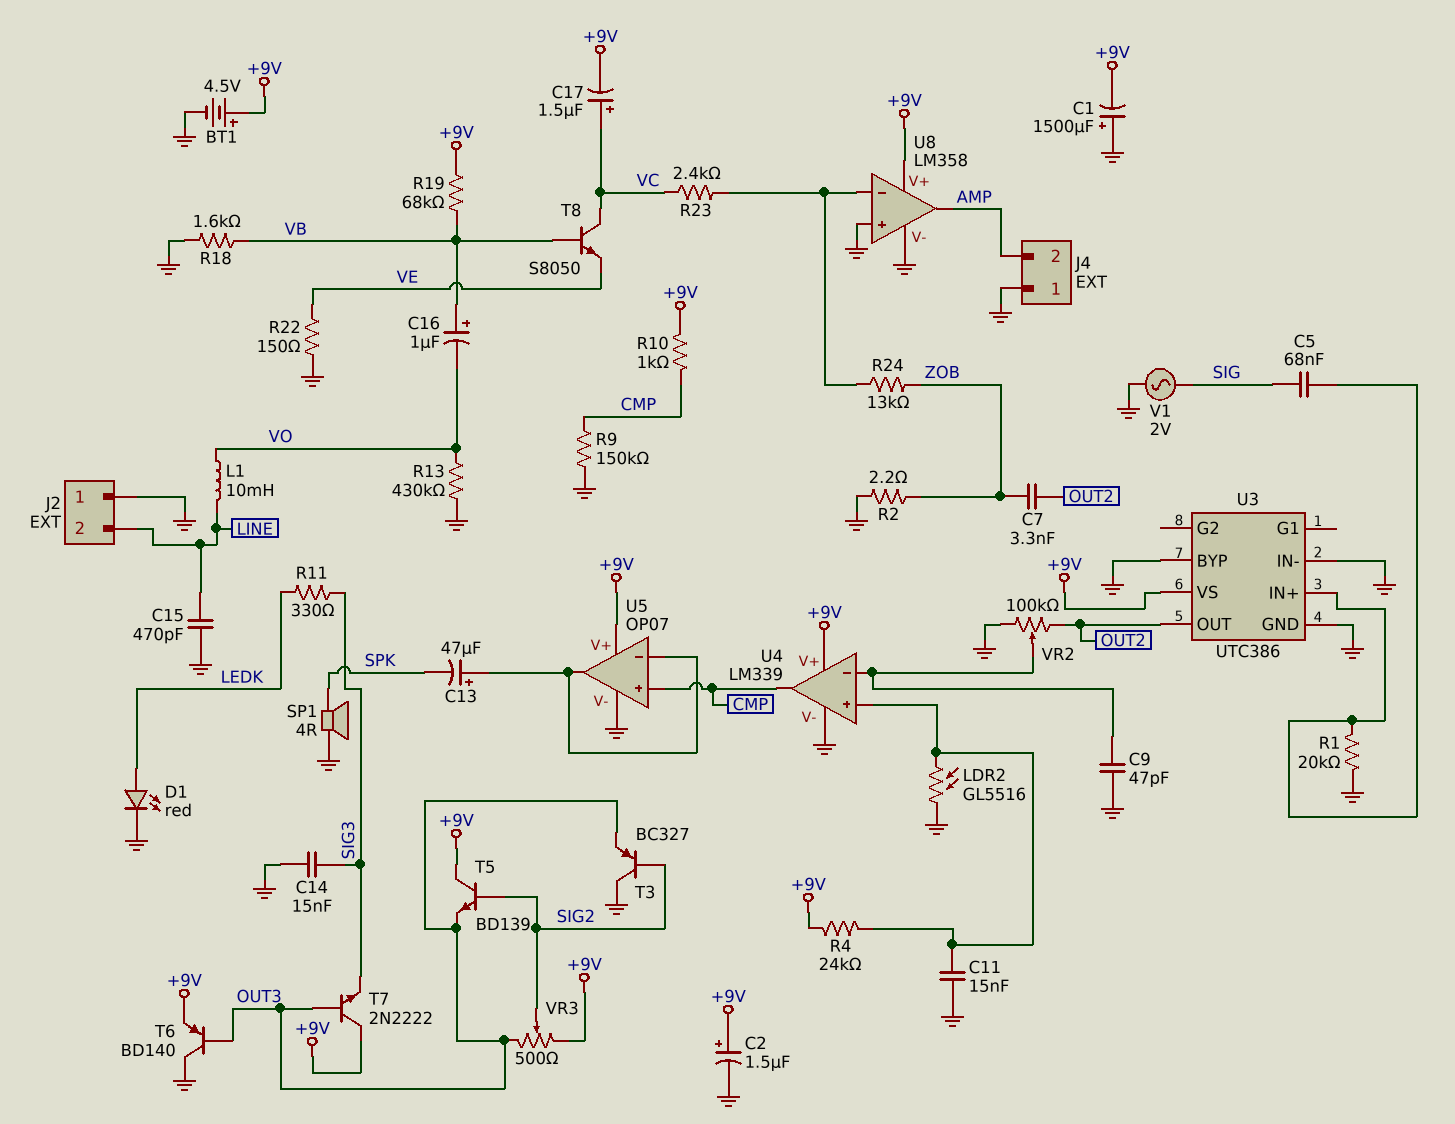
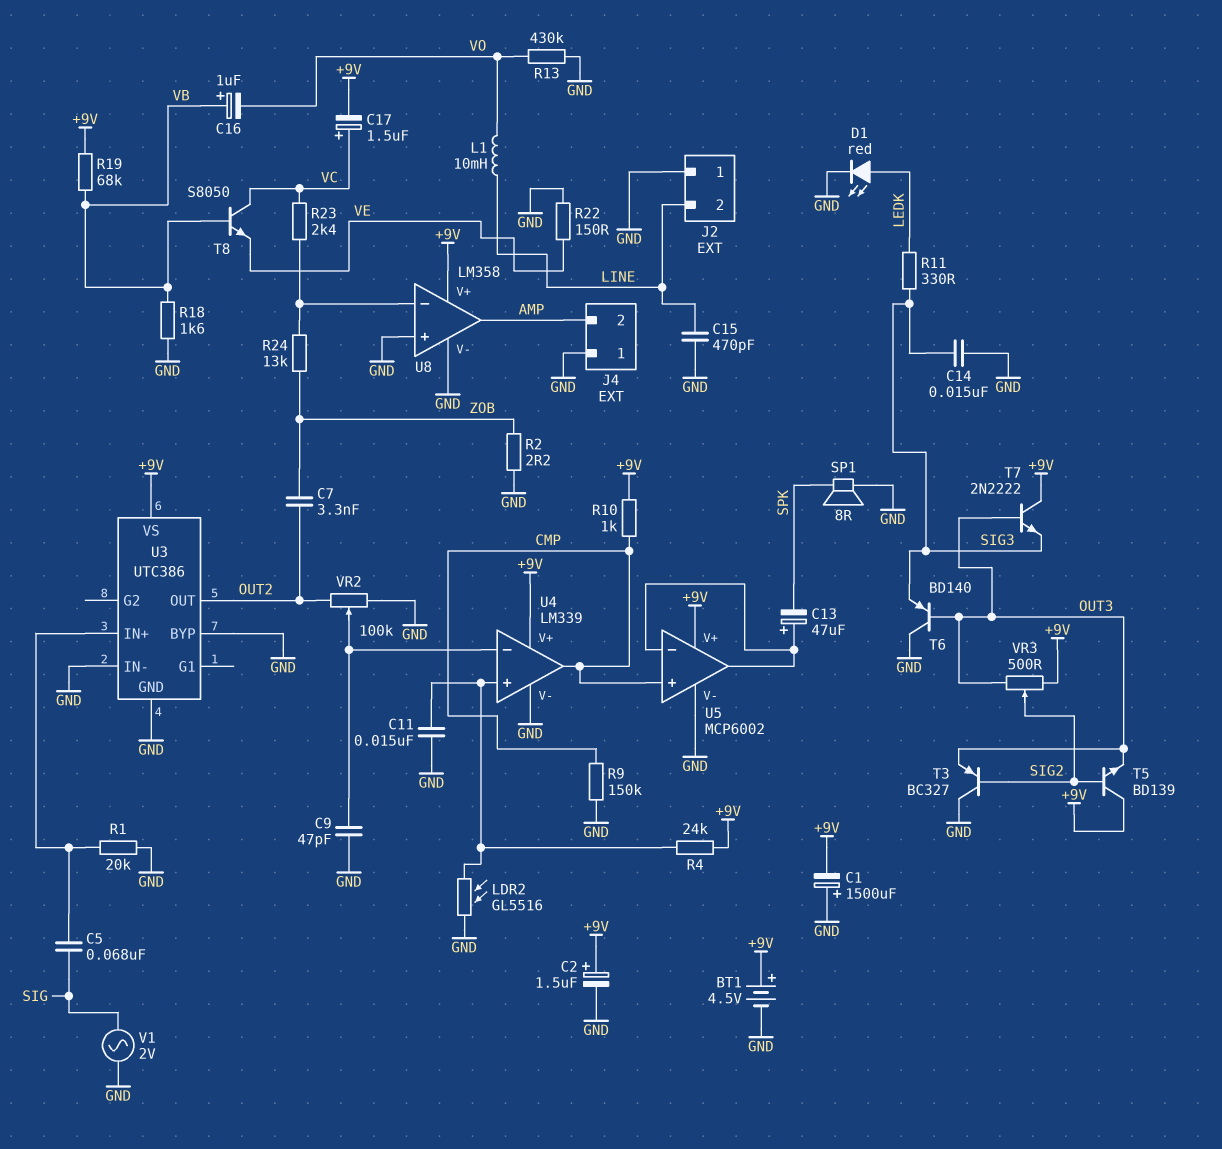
SP1: speaker 4R (GND, SPK) -> speaker 8R (GND, SPK)
T6: PNP BD140 (B OUT3, C GND, E +9V) -> PNP BD140 (B OUT3, C GND, E SIG3)
U5: OP07 -> MCP6002

